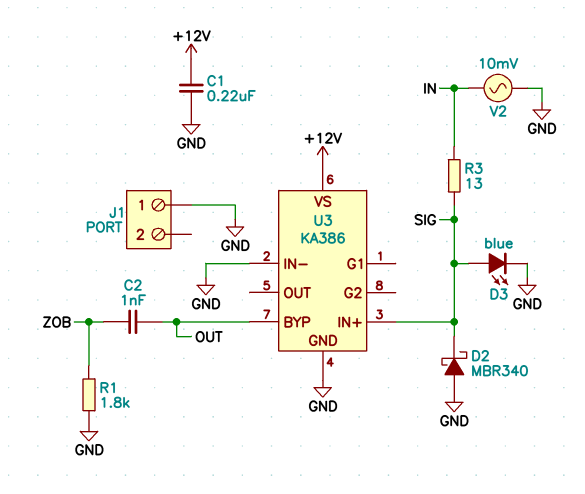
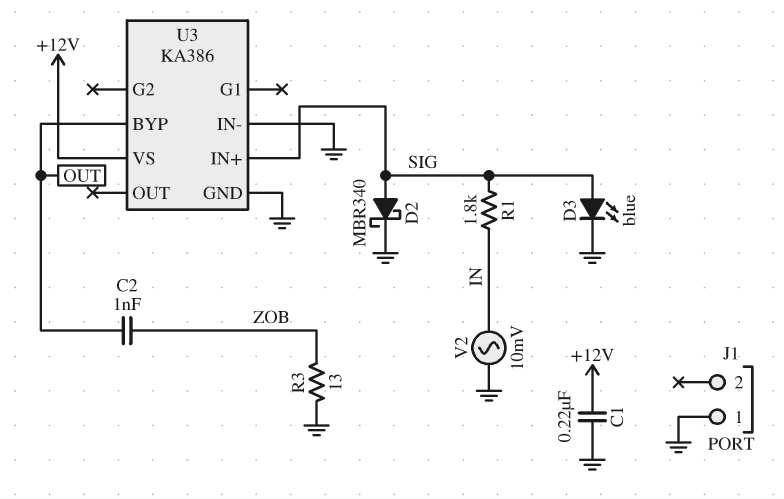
D2: schottky MBR340 (A GND, K SIG) -> schottky MBR340 (A SIG, K GND)
R1: 1.8k (GND, ZOB) -> 1.8k (IN, SIG)
R3: 13 (IN, SIG) -> 13 (GND, ZOB)

